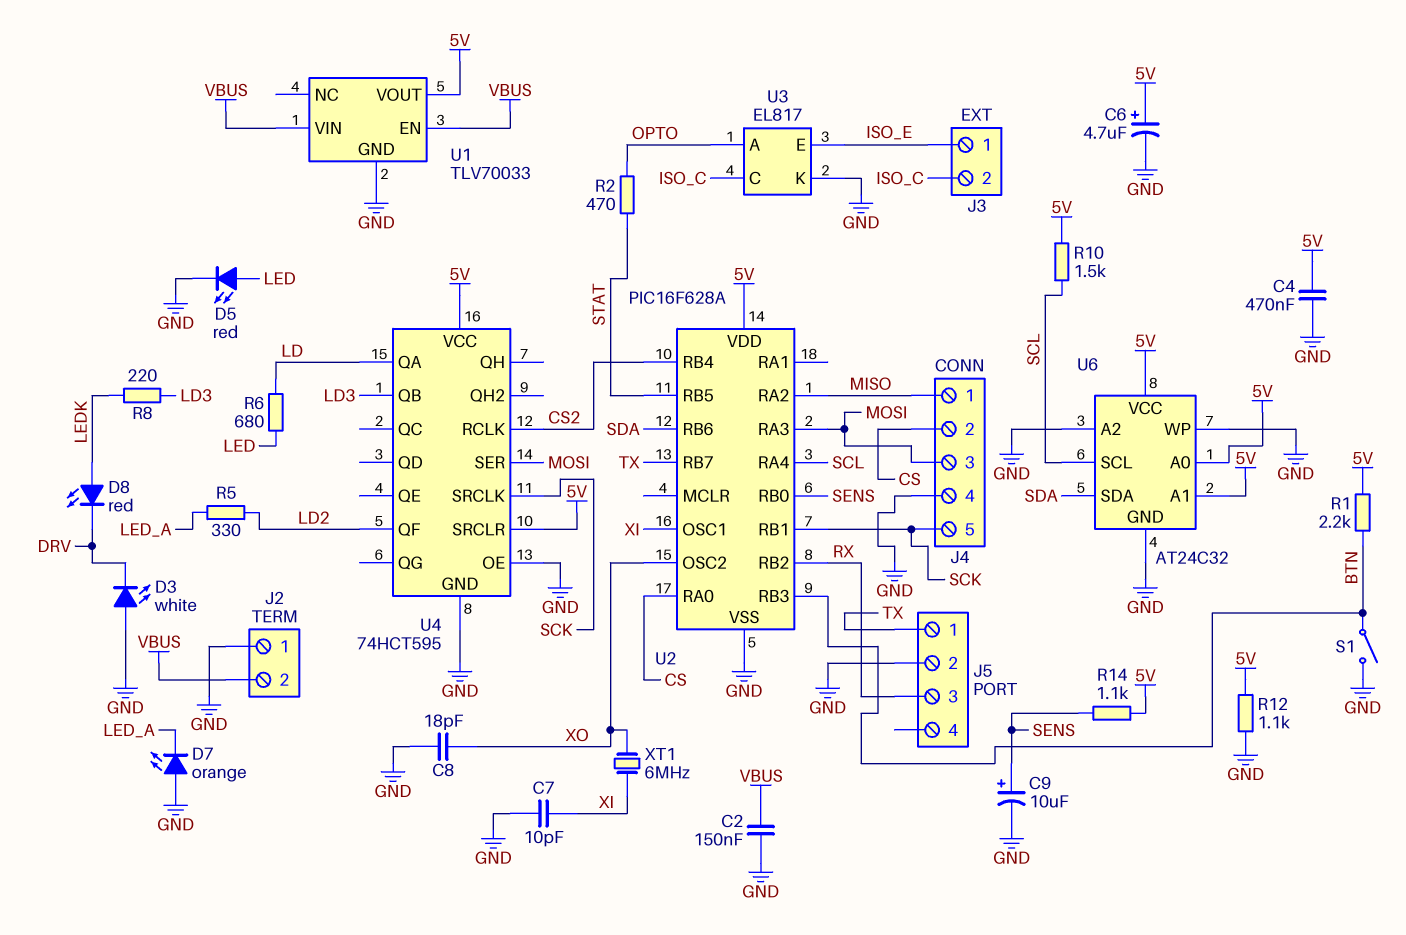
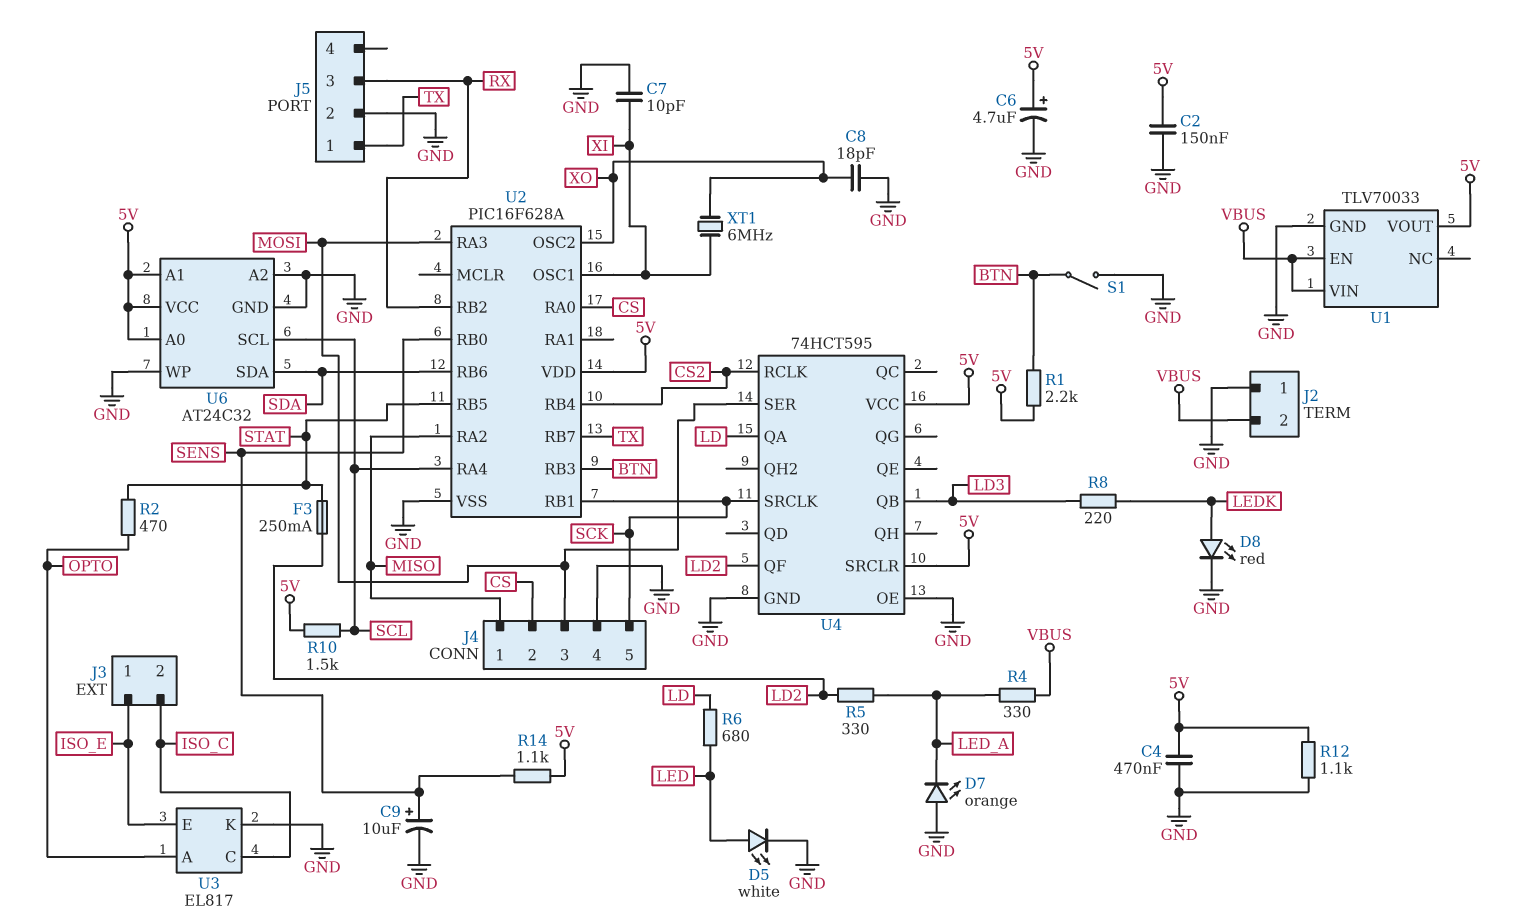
C2: 150nF (GND, VBUS) -> 150nF (5V, GND)
D3: LED white (A GND, K DRV) -> none
D5: LED red (A LED, K GND) -> LED white (A LED, K GND)
D8: LED red (A LEDK, K DRV) -> LED red (A LEDK, K GND)
F3: none -> 250mA (LD2, STAT)
R4: none -> 330 (LED_A, VBUS)

